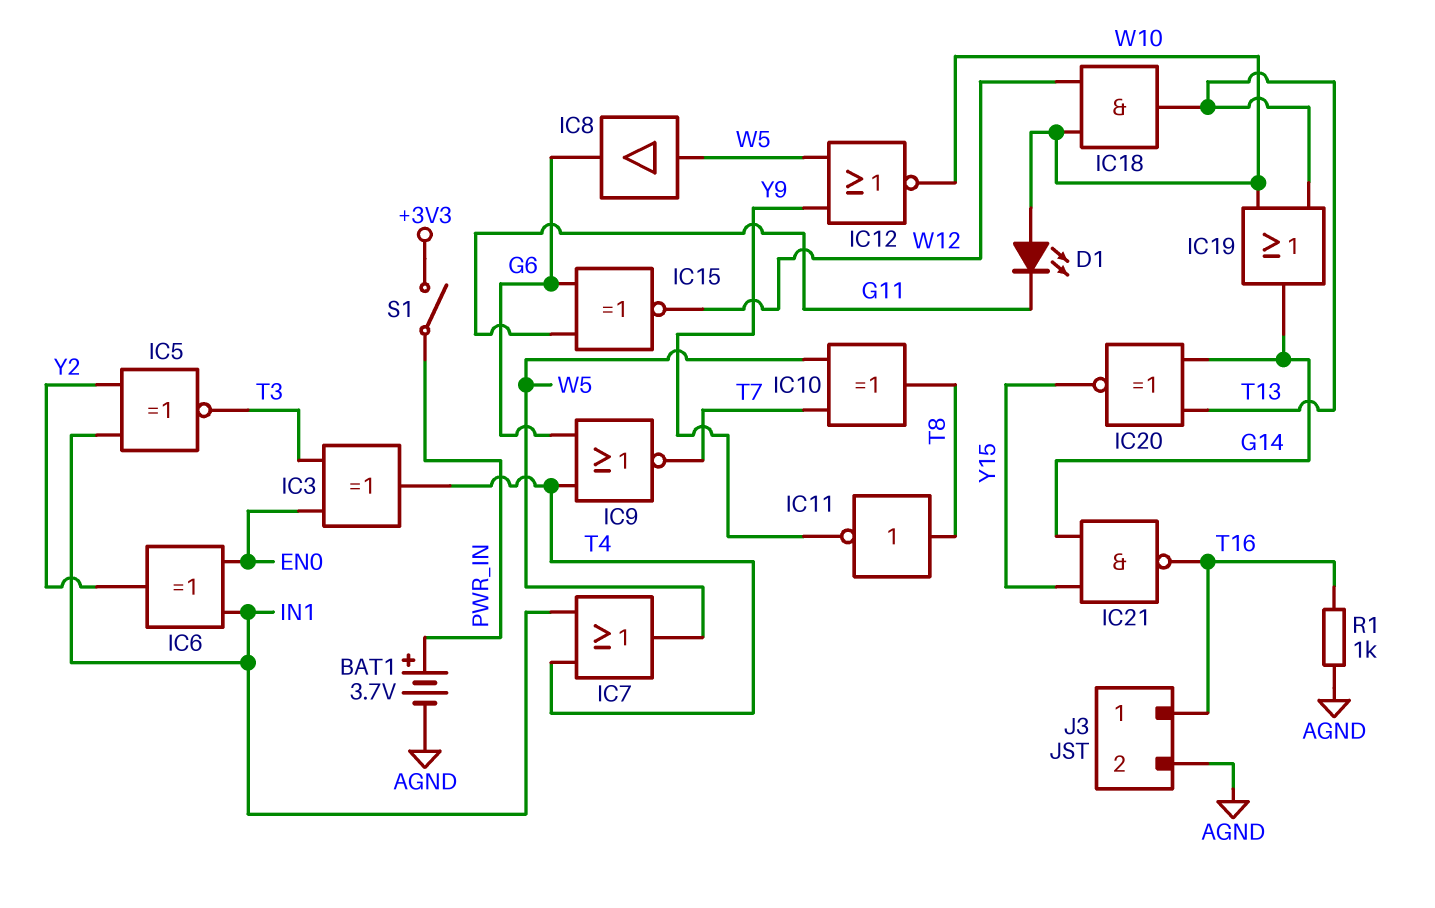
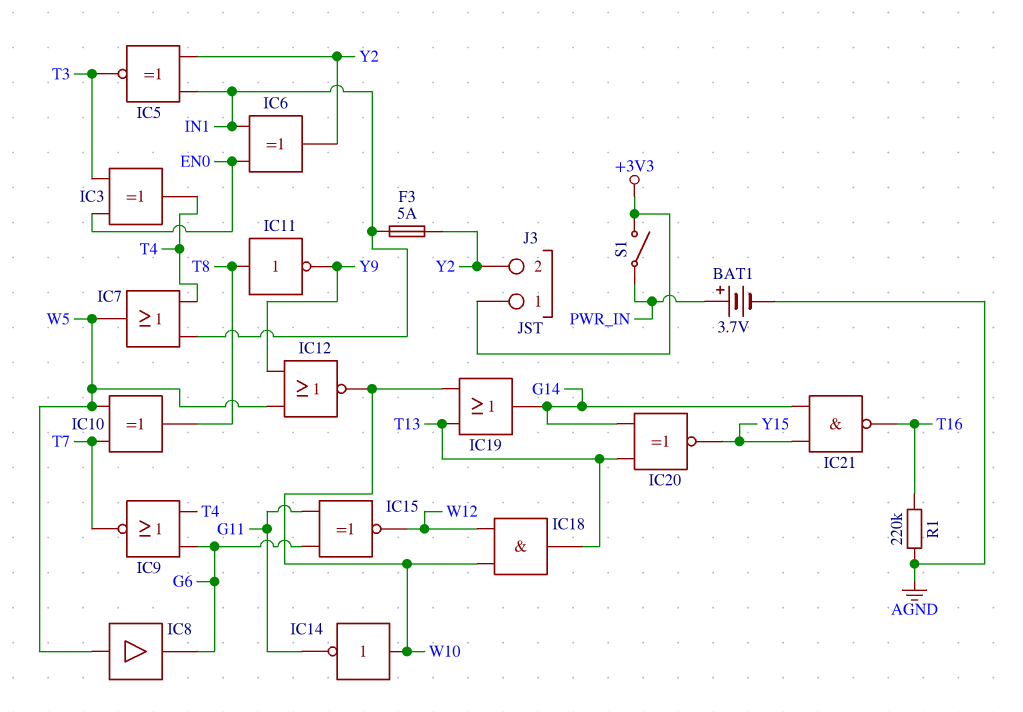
D1: LED (A W10, K G11) -> none
F3: none -> 5A (IN1, Y2)
IC14: none -> NOT (in W10, out G11)
J3 pin 1: T16 -> +3V3
J3 pin 2: AGND -> Y2
R1: 1k (AGND, T16) -> 220k (AGND, T16)

